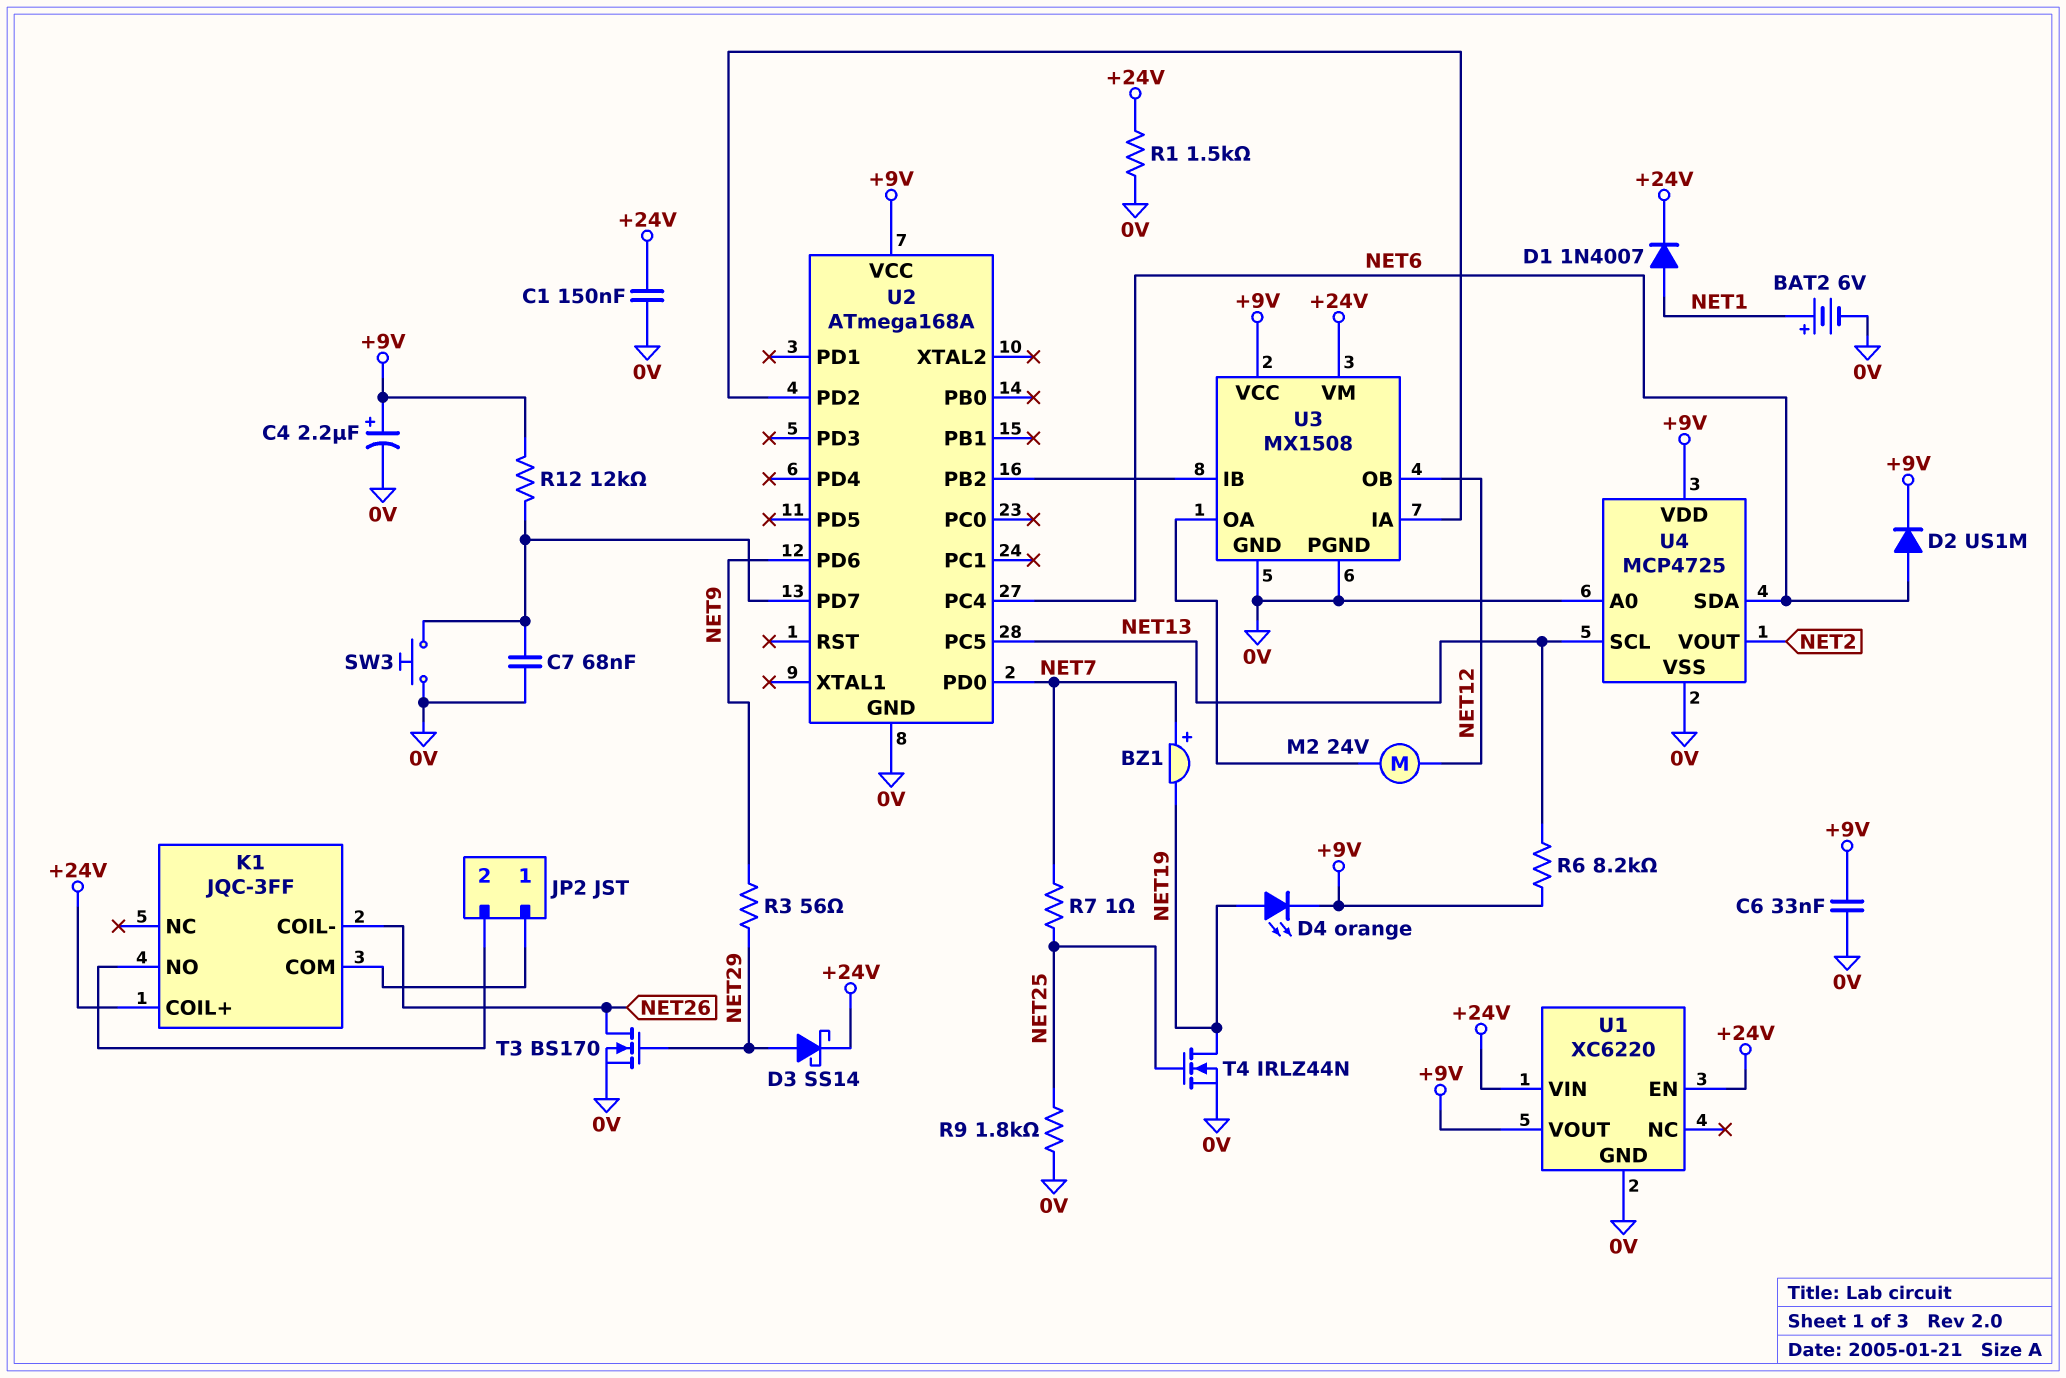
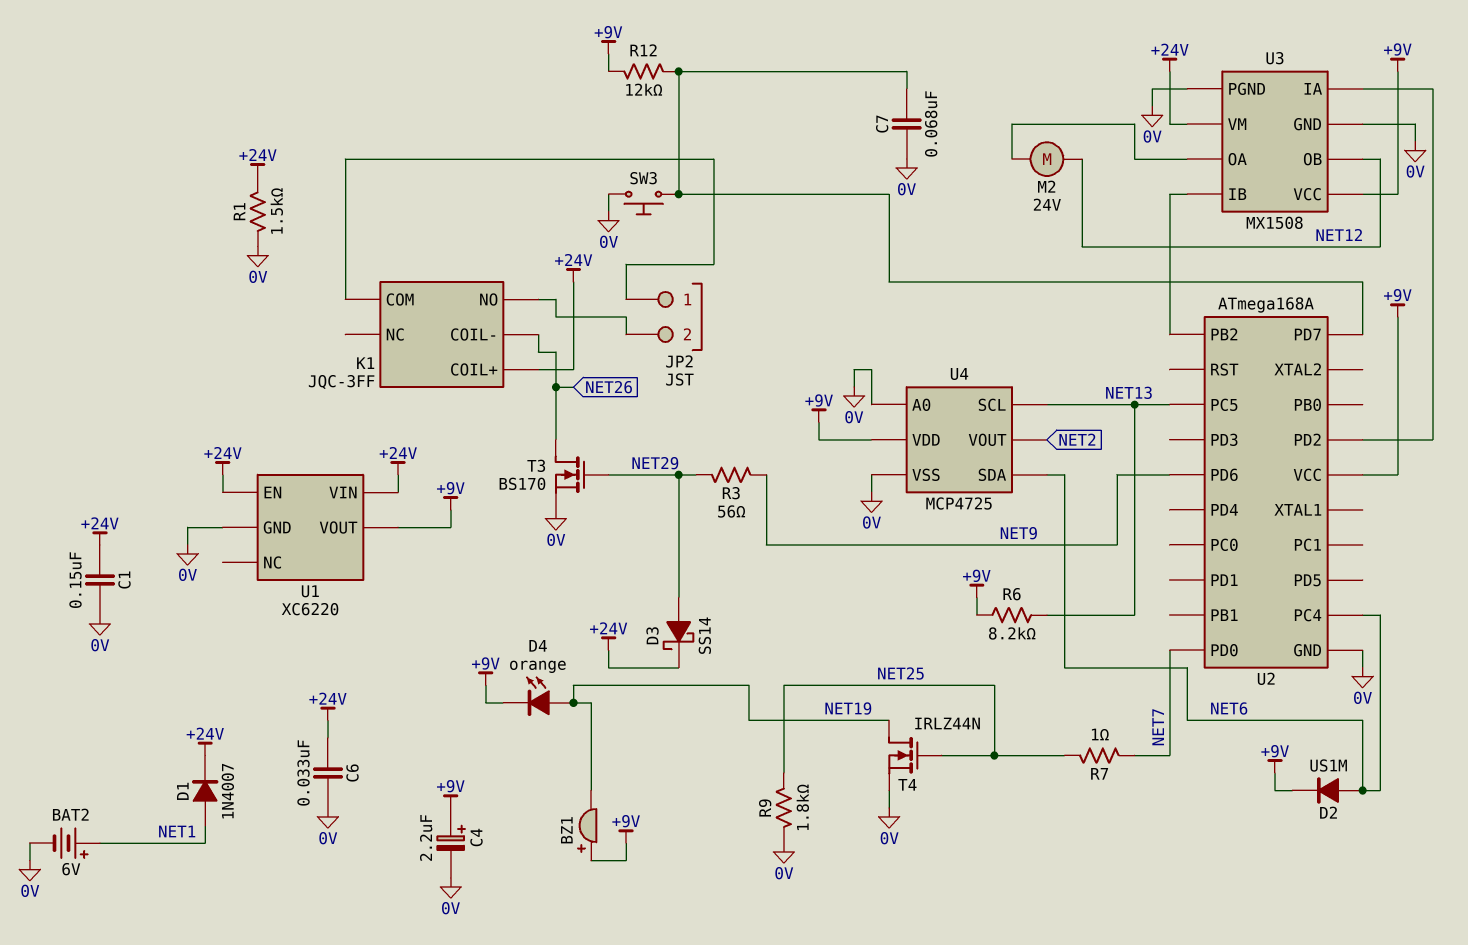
BZ1: buzzer (plus NET7, minus NET19) -> buzzer (plus +9V, minus NET19)
C6: 33nF (+9V, 0V) -> 33nF (+24V, 0V)

